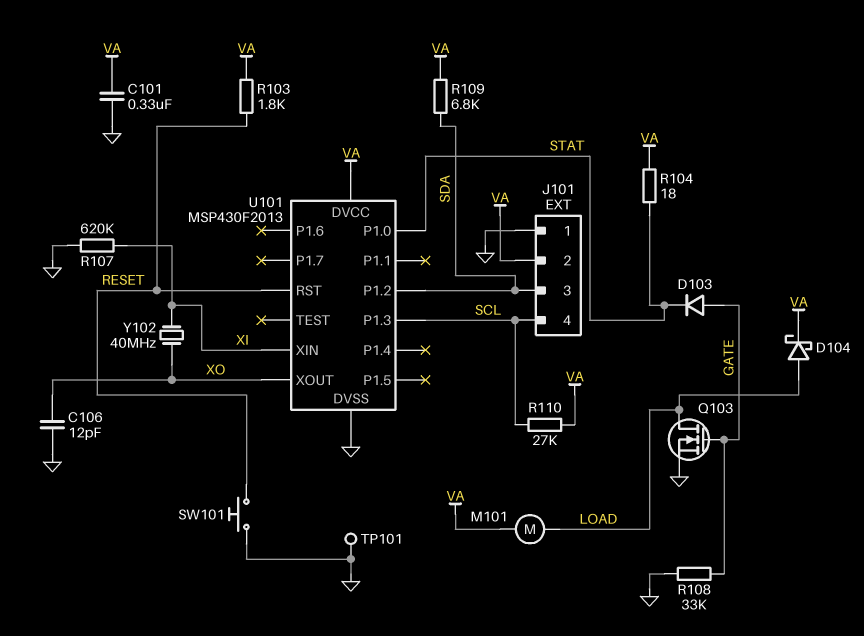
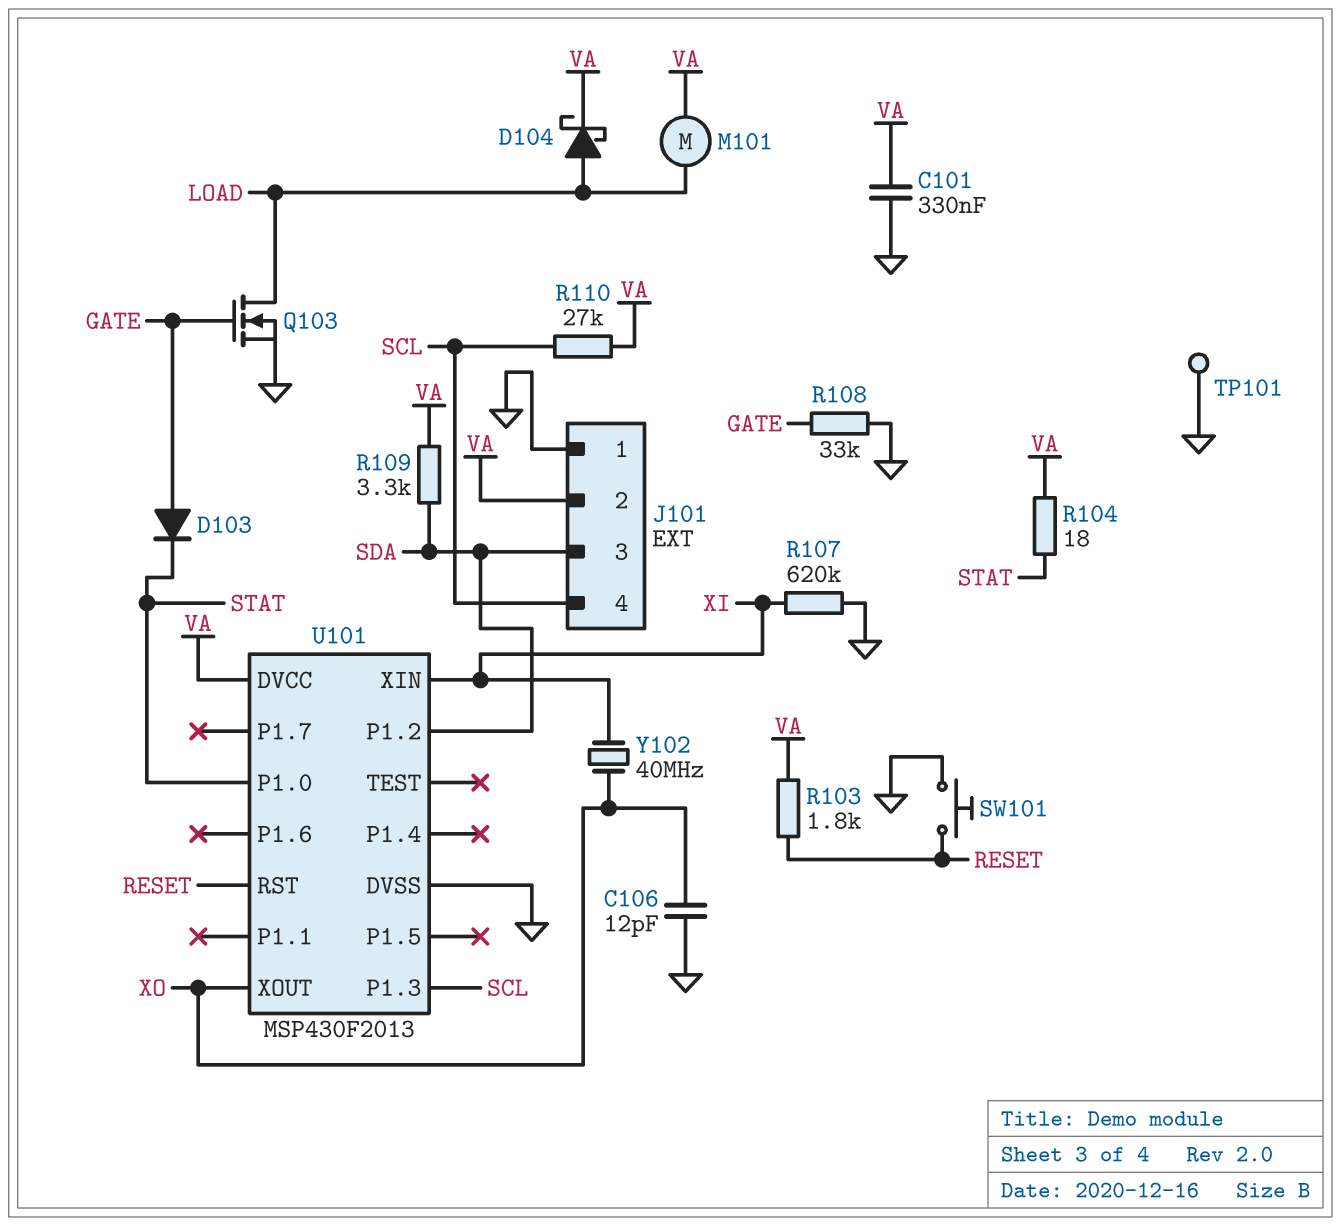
R109: 6.8k (SDA, VA) -> 3.3k (SDA, VA)

